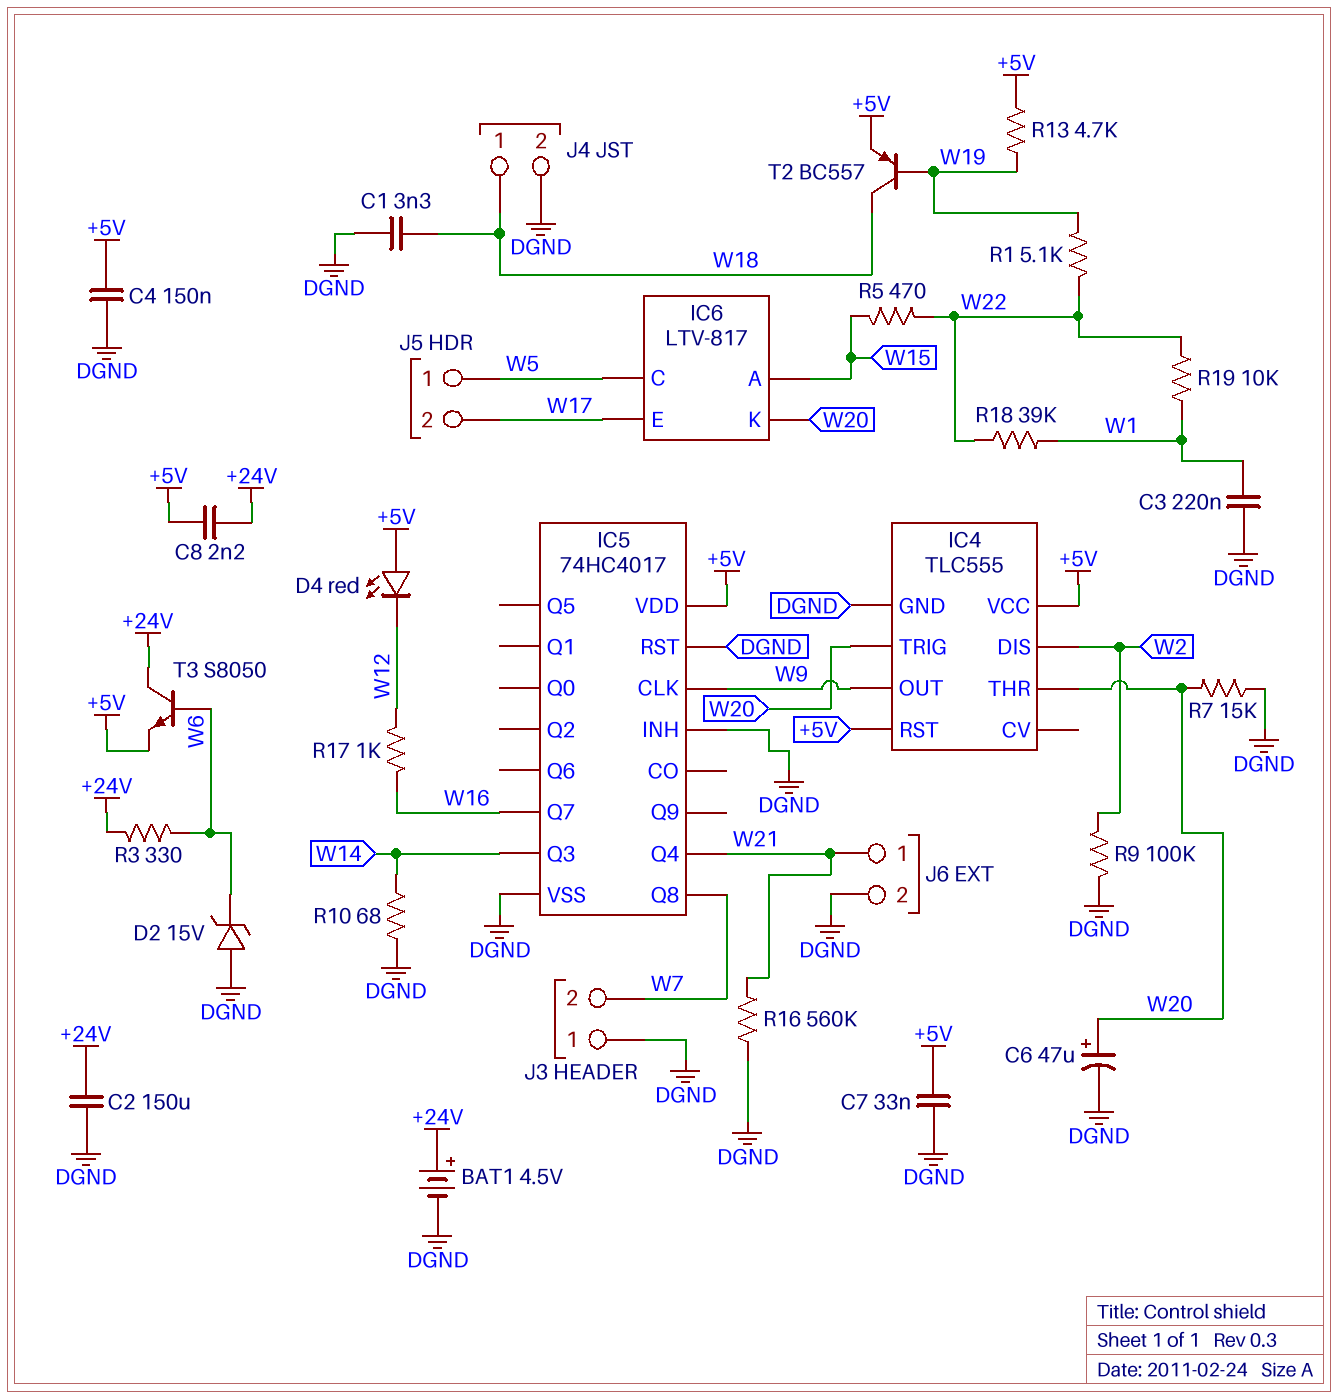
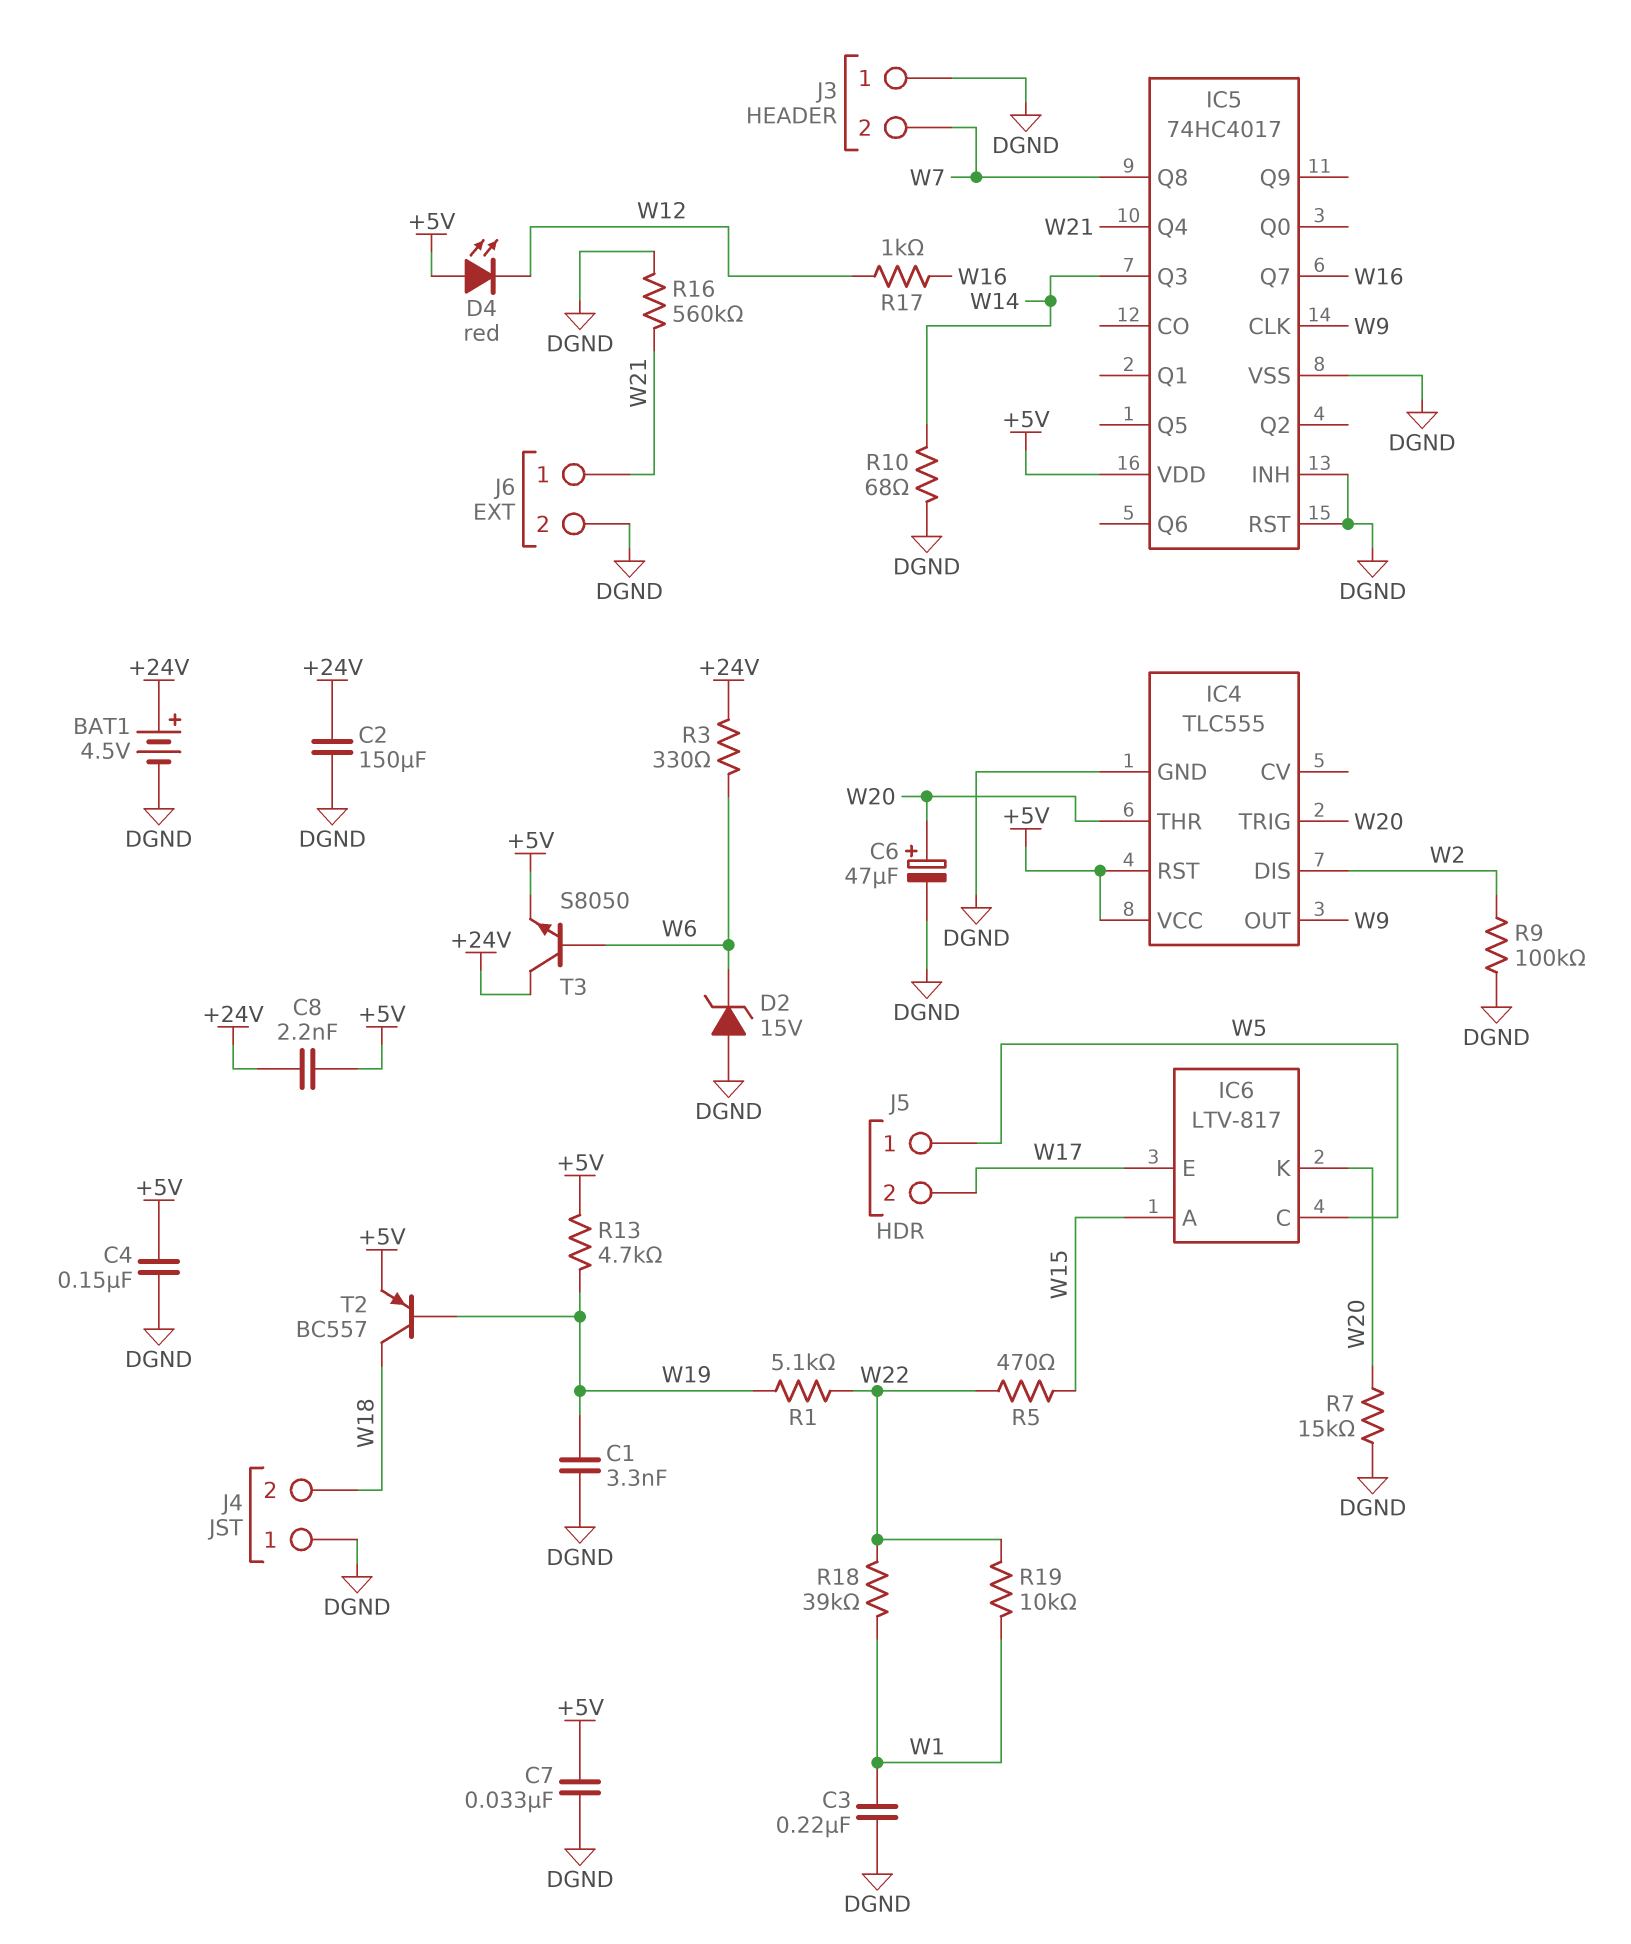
C1: 3.3nF (DGND, W18) -> 3.3nF (DGND, W19)
J4 pin 1: W18 -> DGND
J4 pin 2: DGND -> W18

